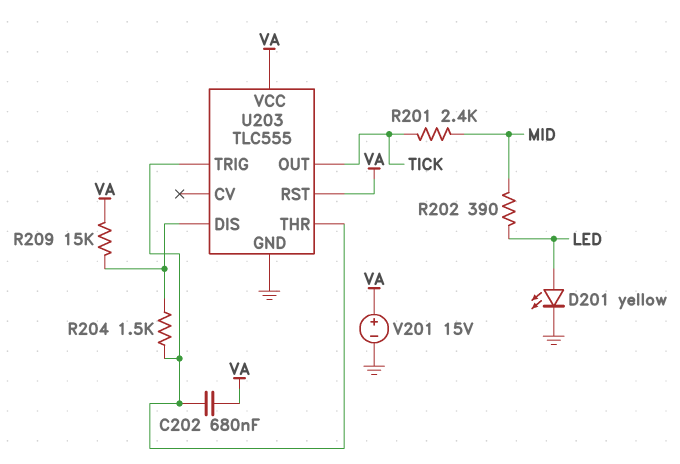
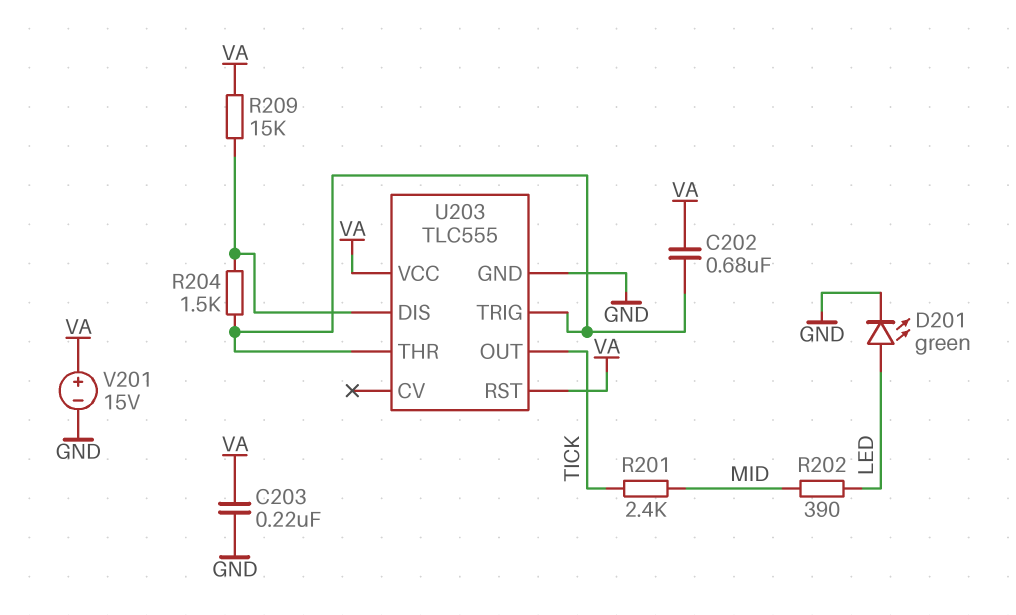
C203: none -> 220nF (GND, VA)
D201: LED yellow (A LED, K GND) -> LED green (A LED, K GND)

